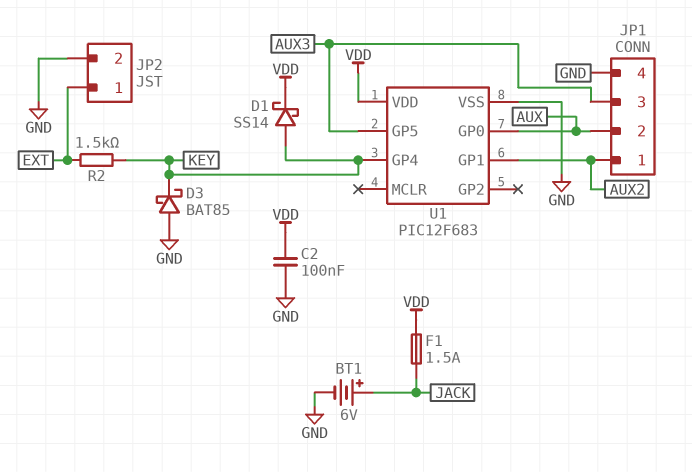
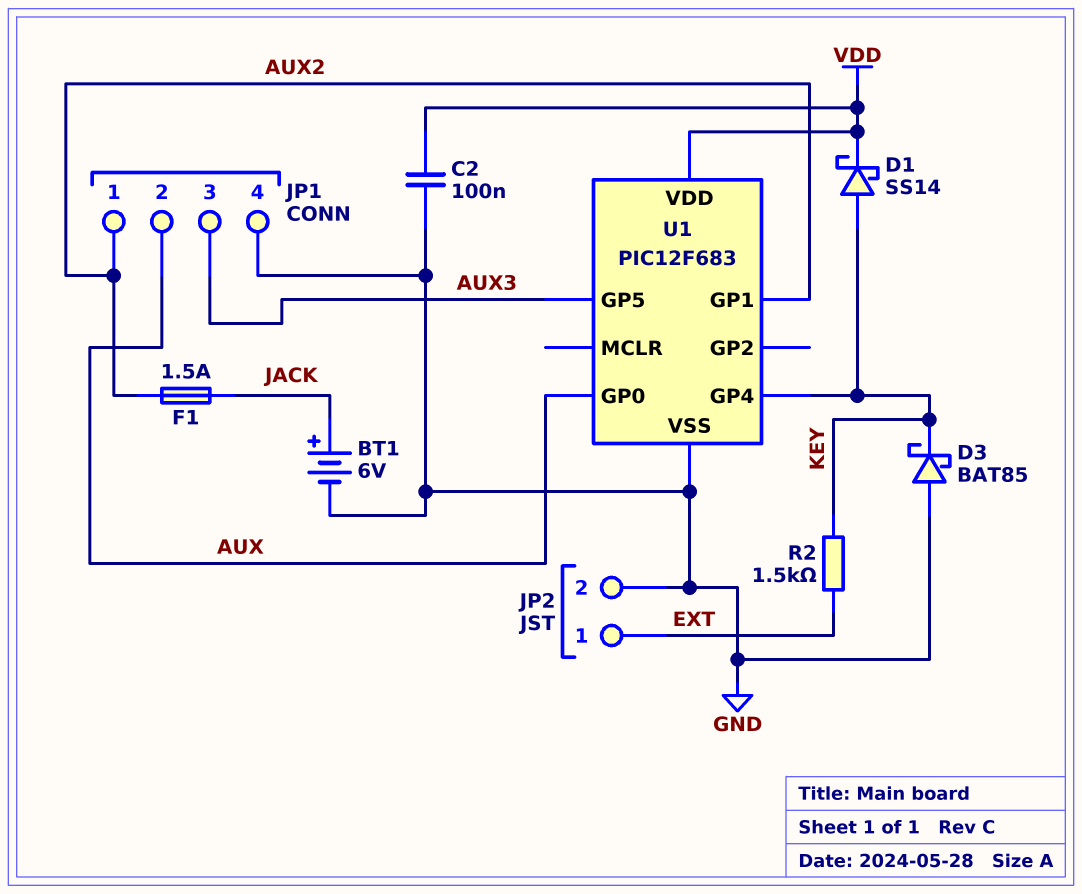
F1: 1.5A (JACK, VDD) -> 1.5A (AUX2, JACK)

